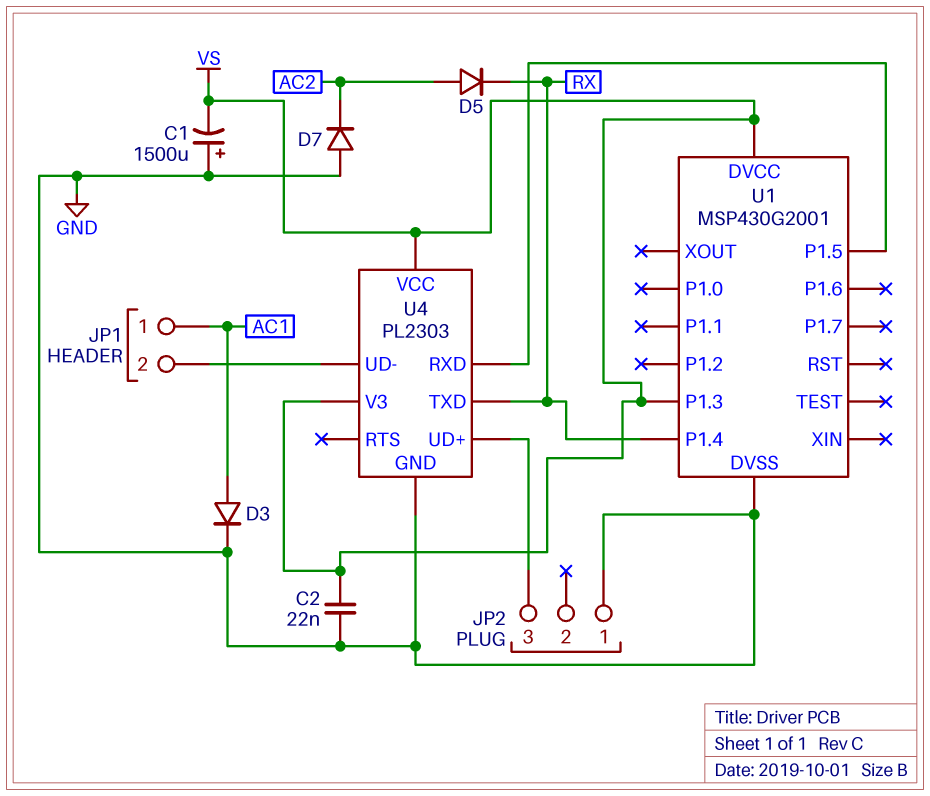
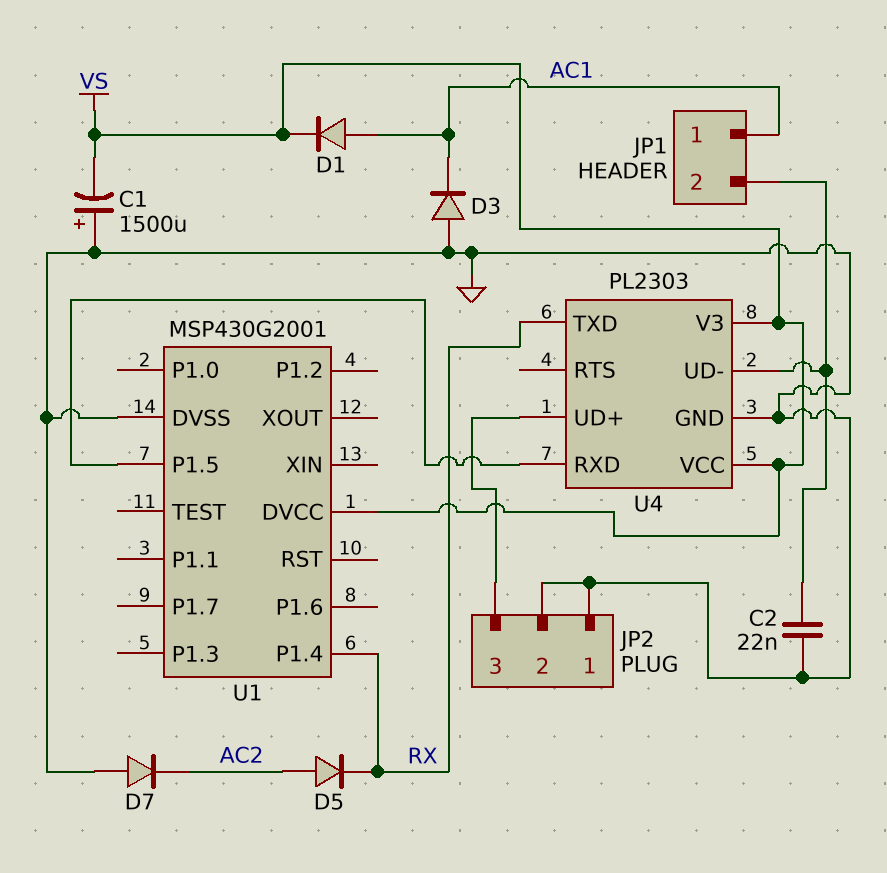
C2: 22nF (GND, VS) -> 22nF (GND, JP1/2)
D1: none -> diode (A AC1, K VS)
D3: diode (A AC1, K GND) -> diode (A GND, K AC1)
JP2 pin 2: none -> GND
U1 pin P1.3: VS -> none

